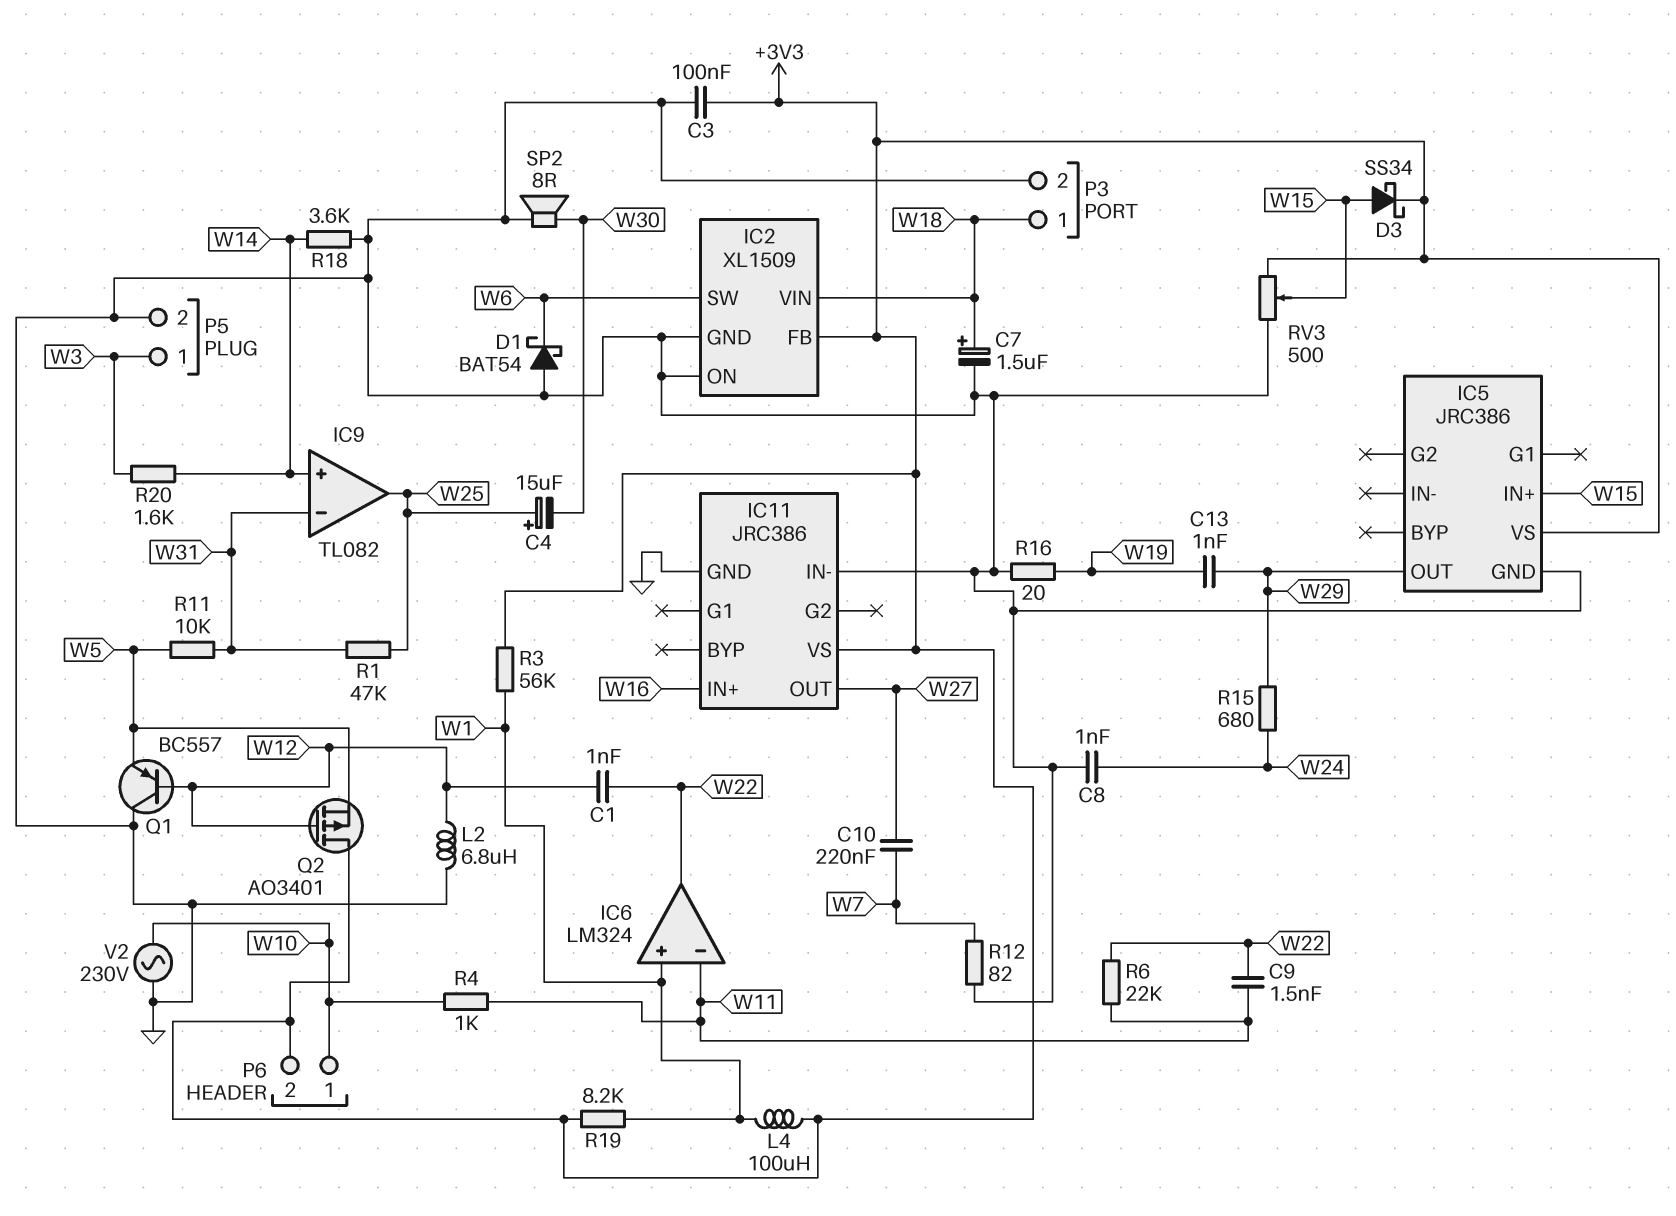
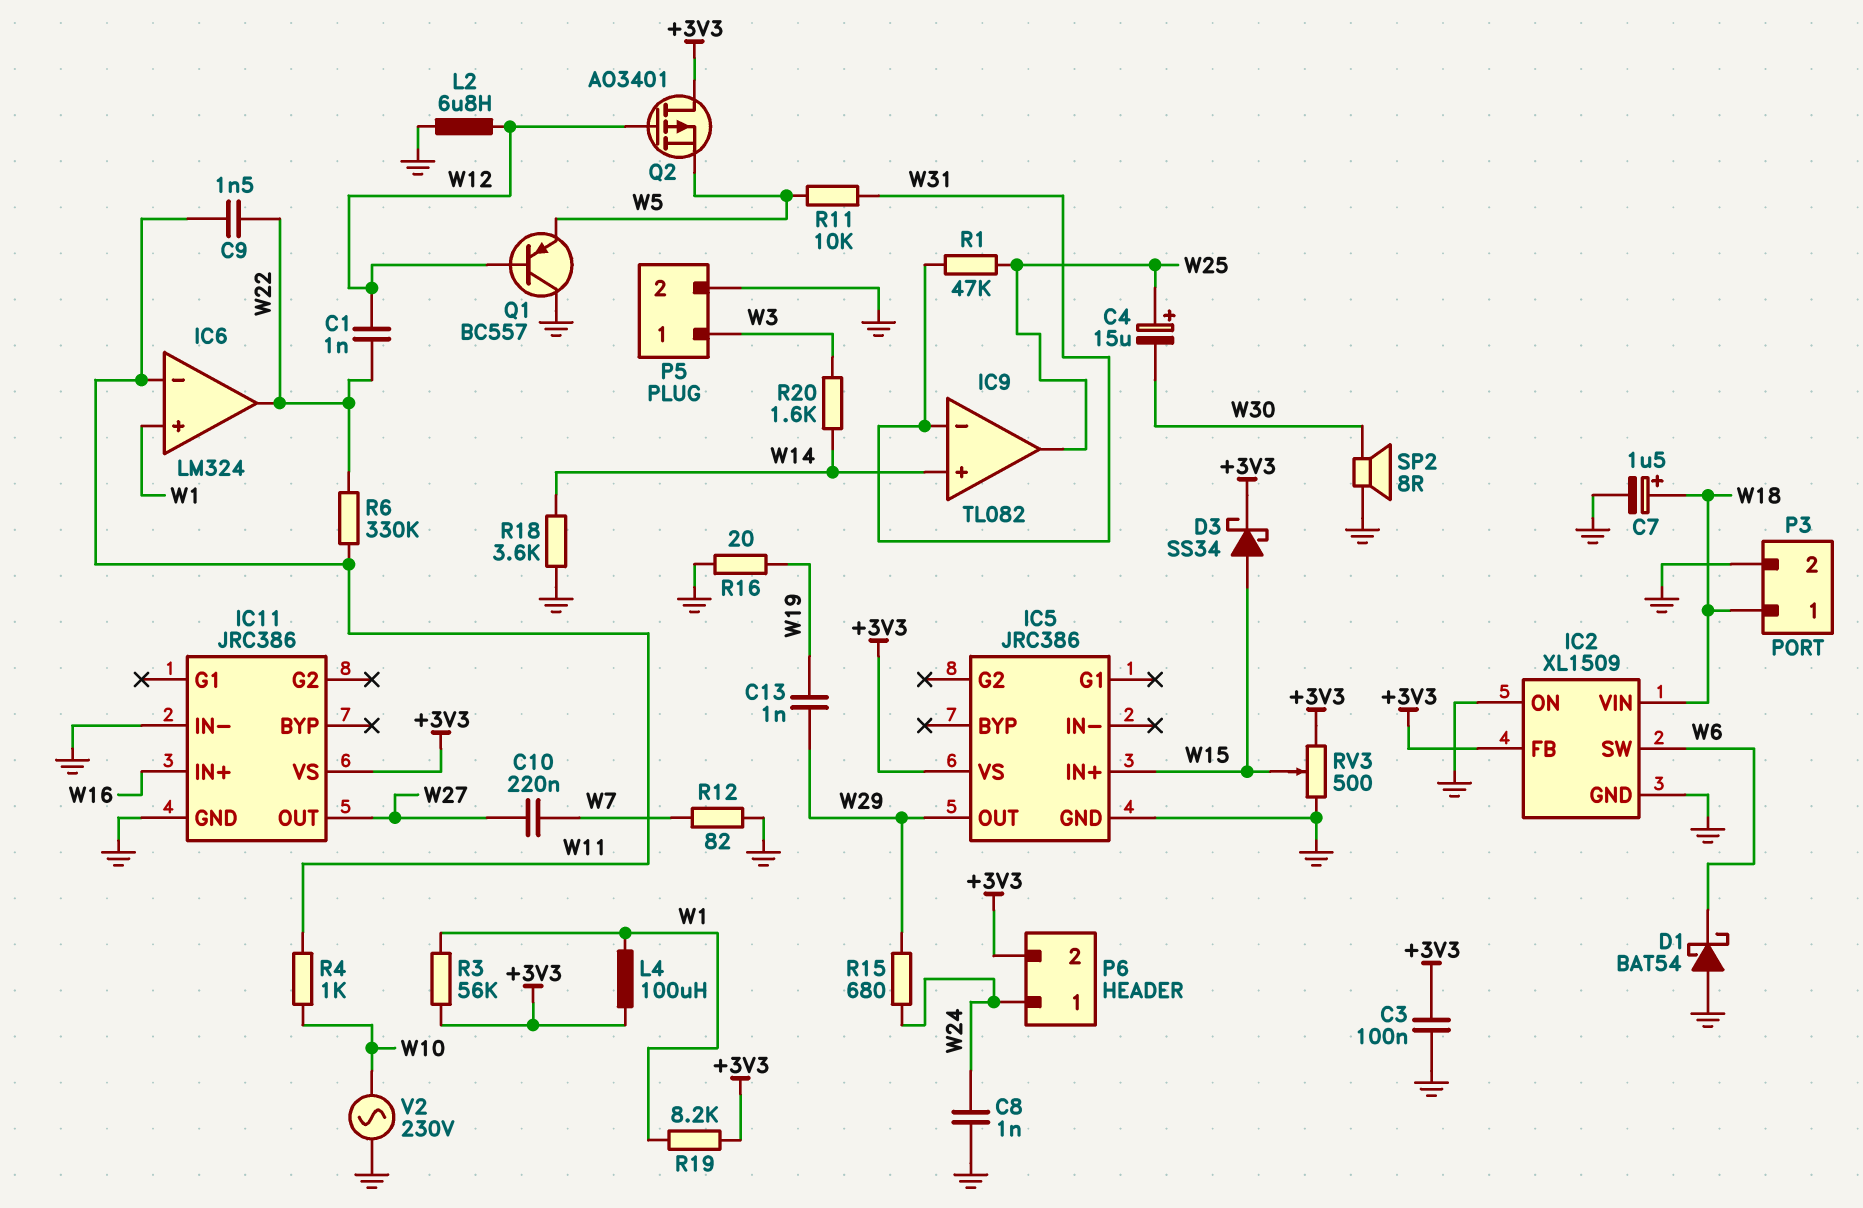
P6 pin 1: W10 -> W24
R6: 22k (W11, W22) -> 330k (W11, W22)

